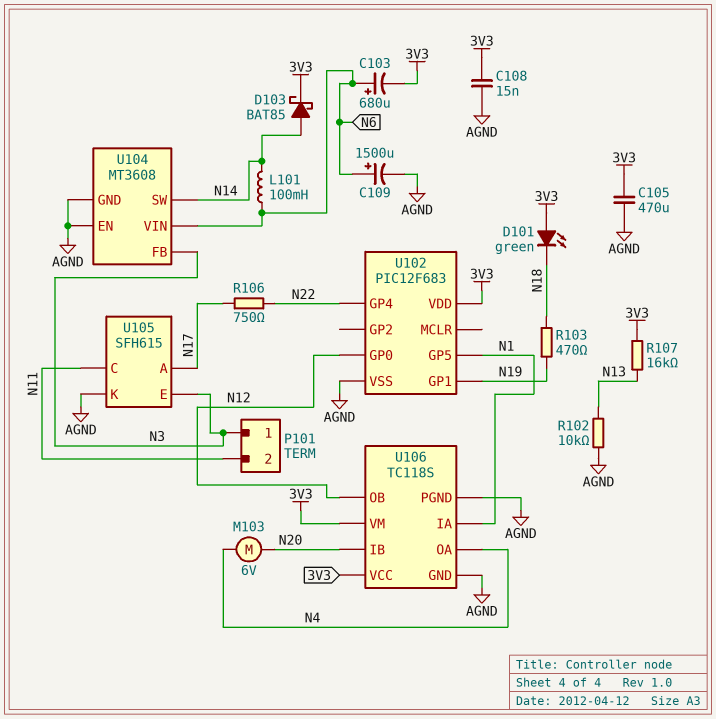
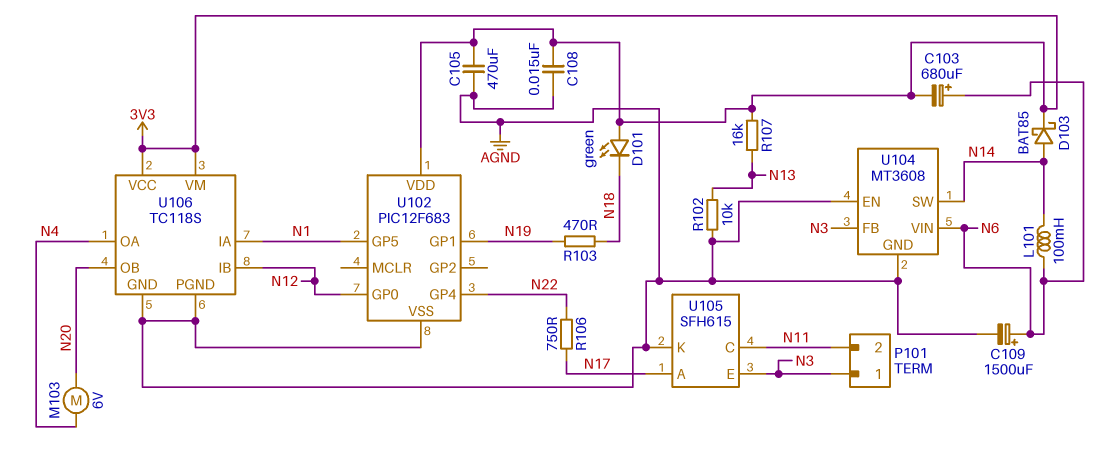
U106 pin IB: N20 -> N12
U106 pin OB: N12 -> N20

